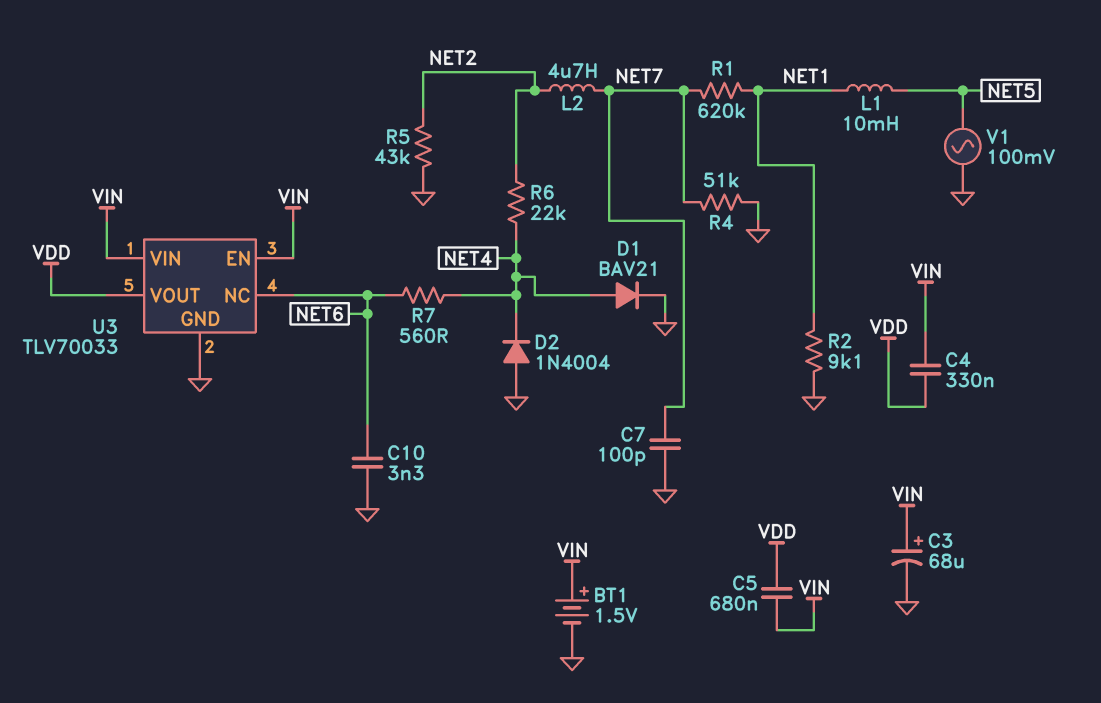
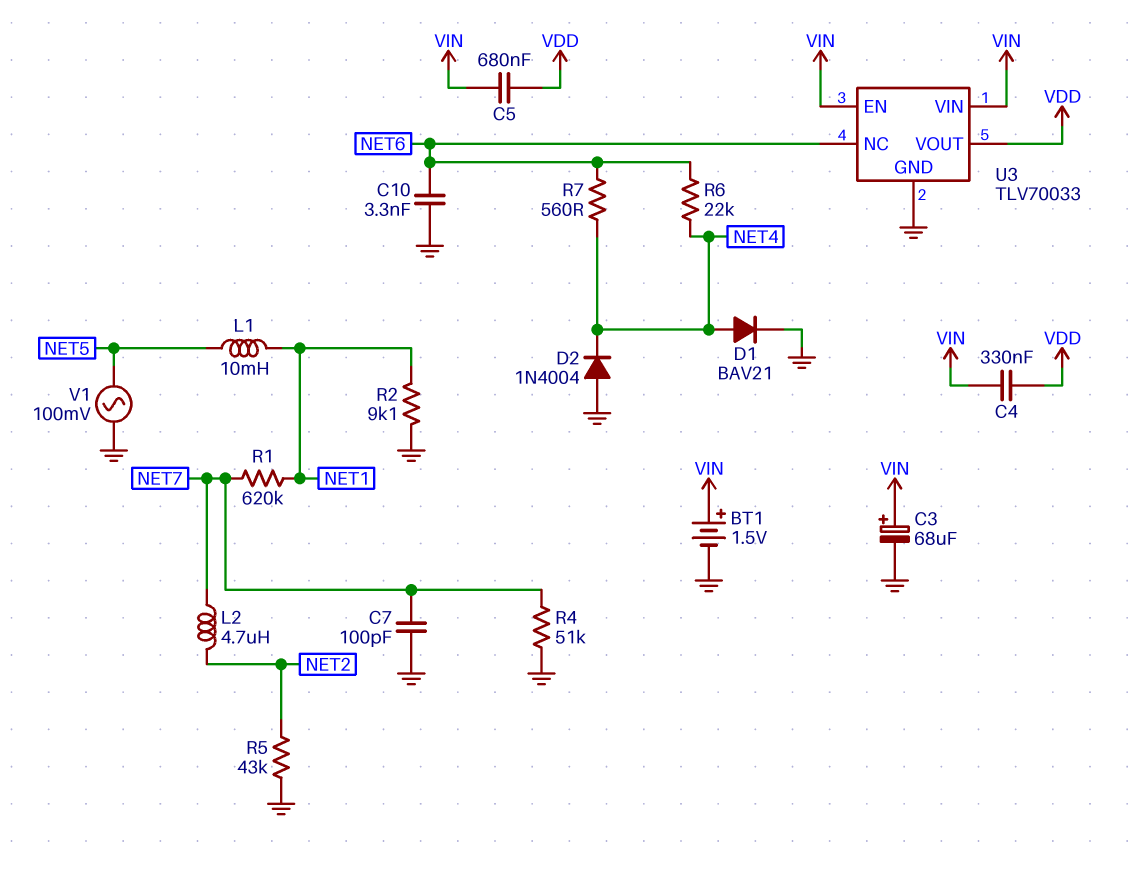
R6: 22k (NET2, NET4) -> 22k (NET4, NET6)

